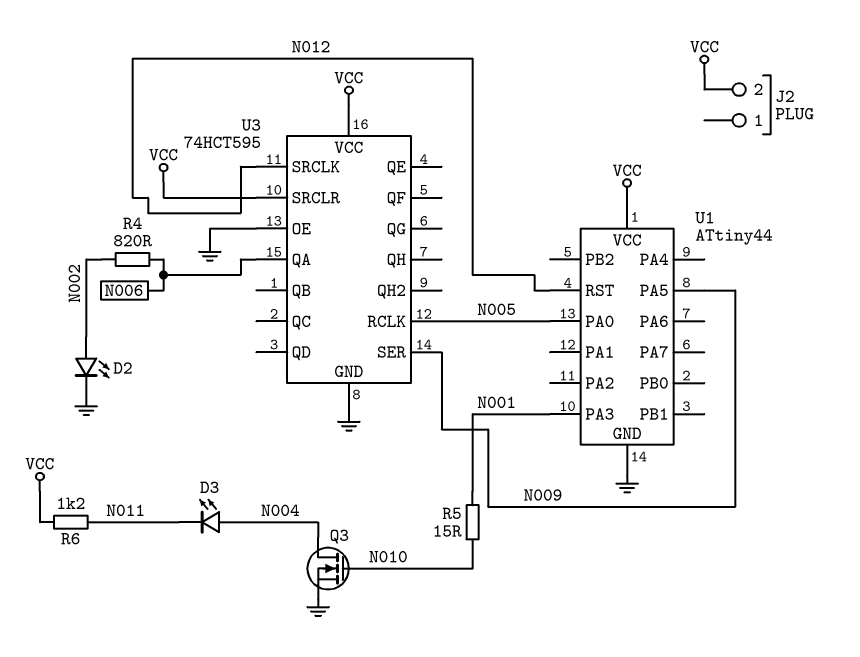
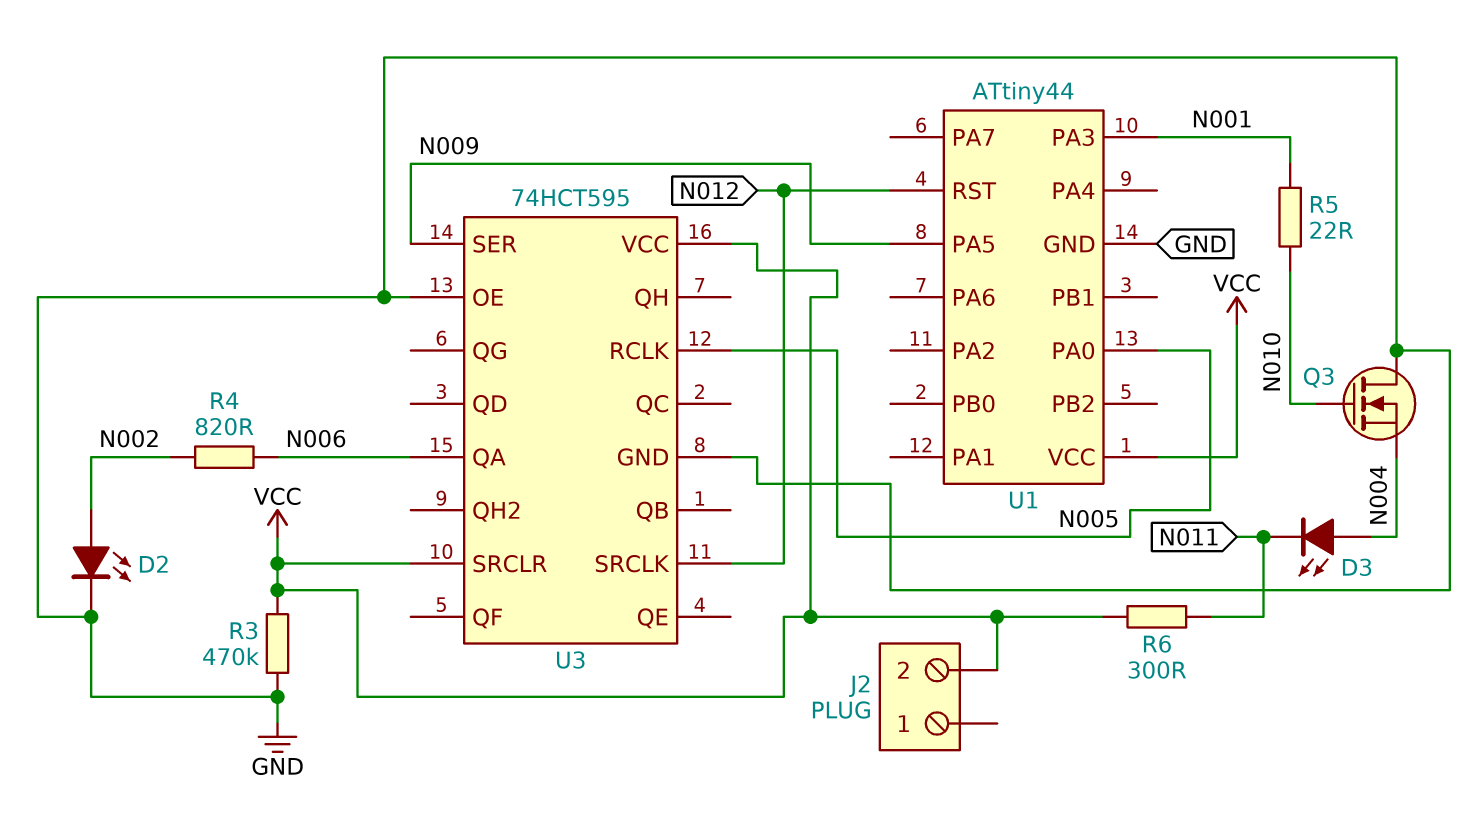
Q3: NMOS (G N010, D N004, S GND) -> NMOS (G N010, D GND, S N004)
R3: none -> 470k (GND, VCC)
R5: 15 (N001, N010) -> 22 (N001, N010)
R6: 1.2k (N011, VCC) -> 300 (N011, VCC)

